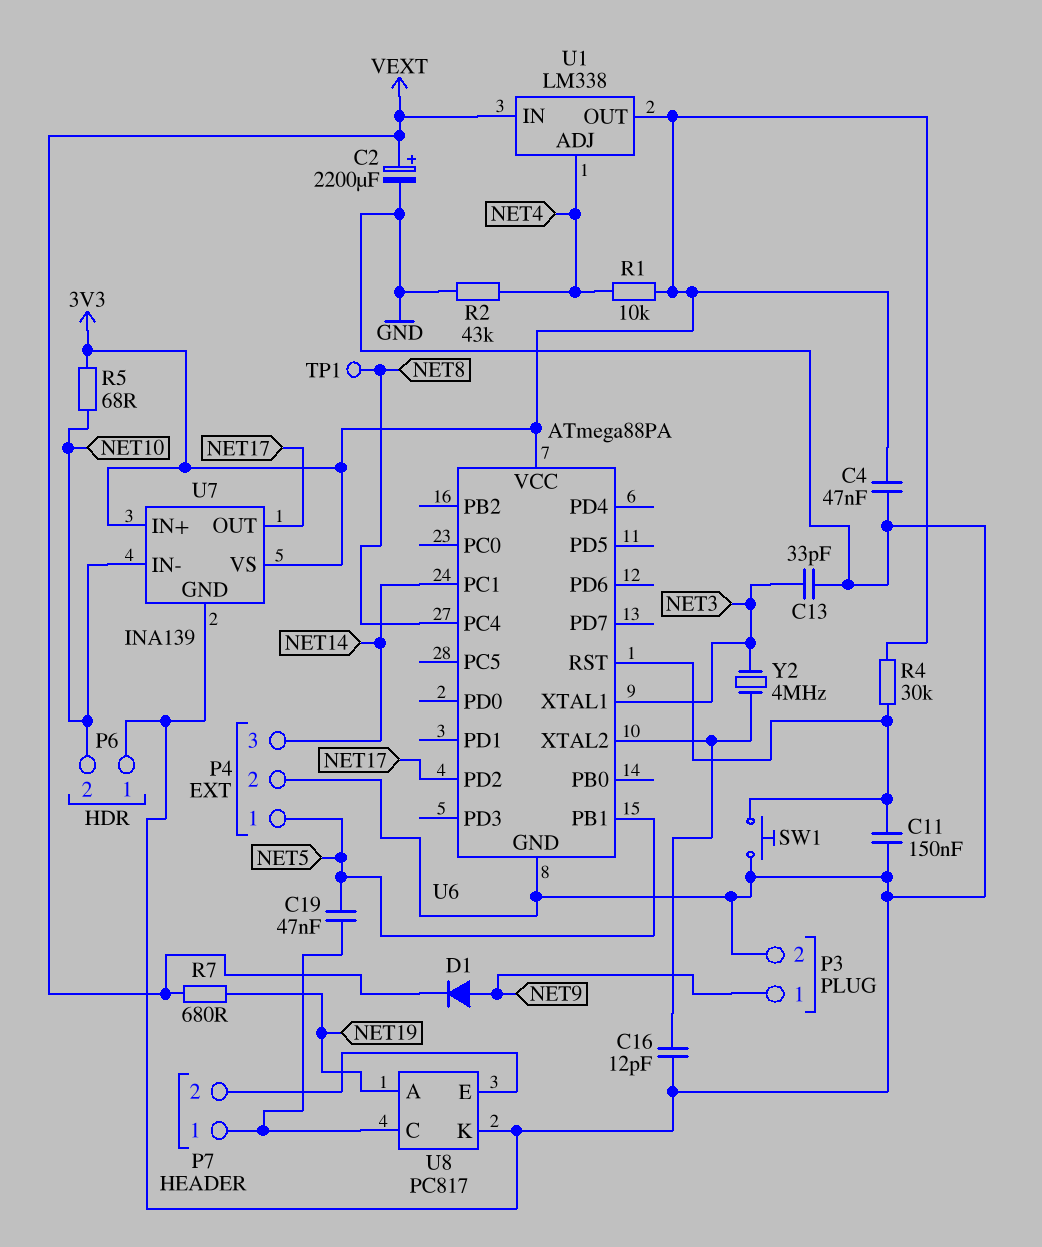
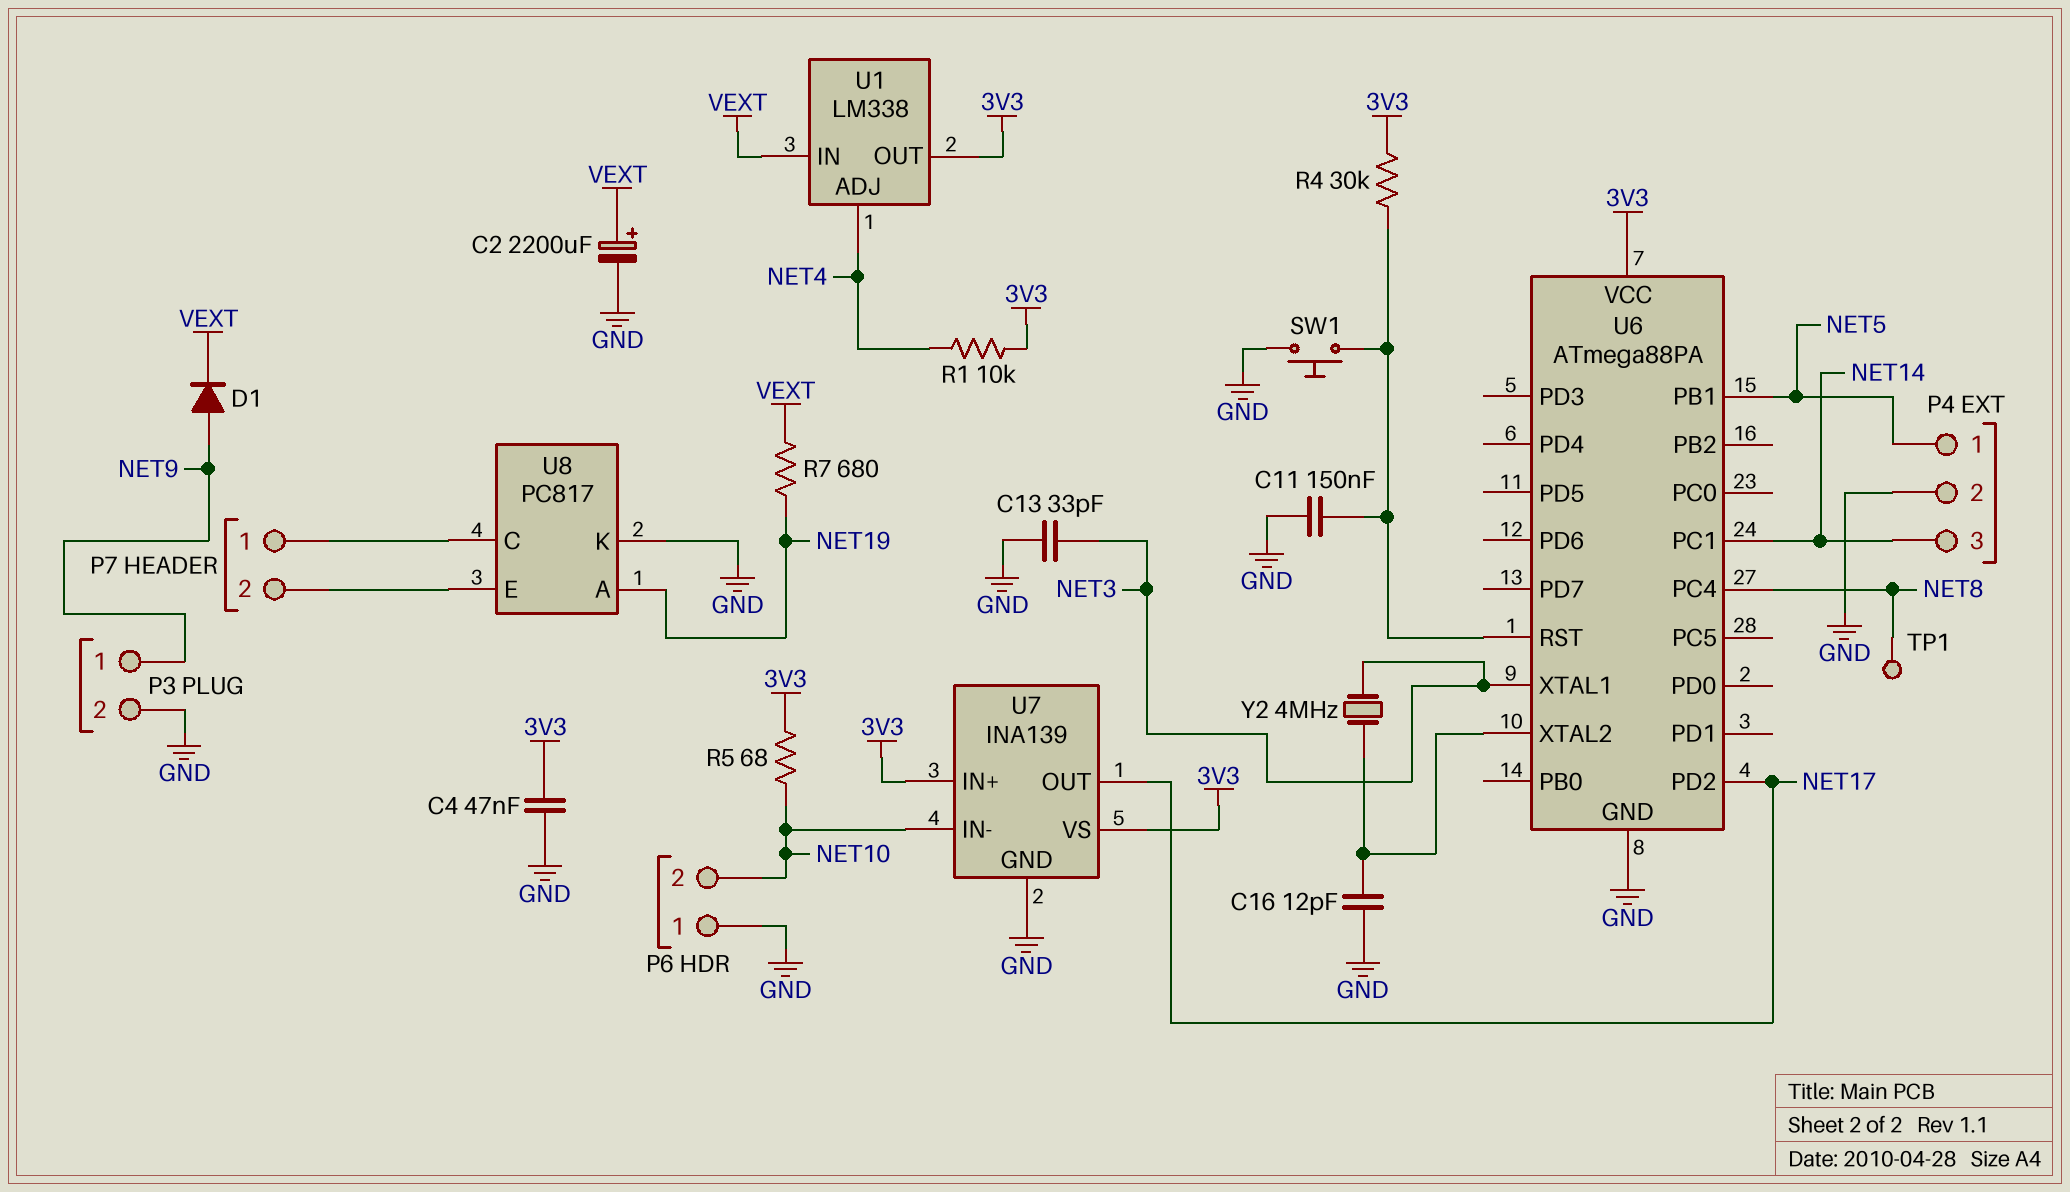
C19: 47nF (NET5, P7/1) -> none
R2: 43k (GND, NET4) -> none

